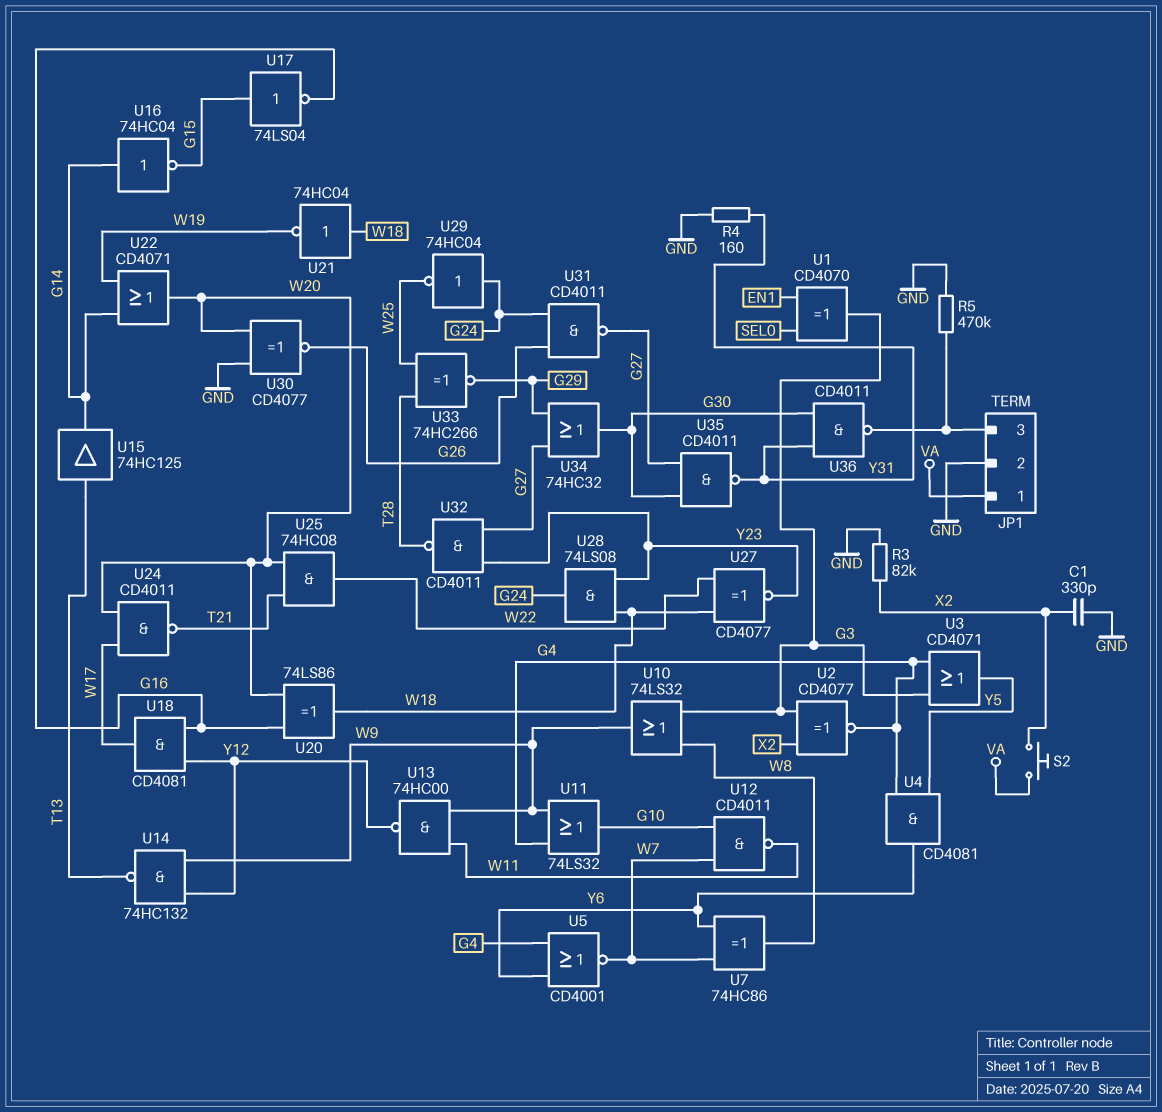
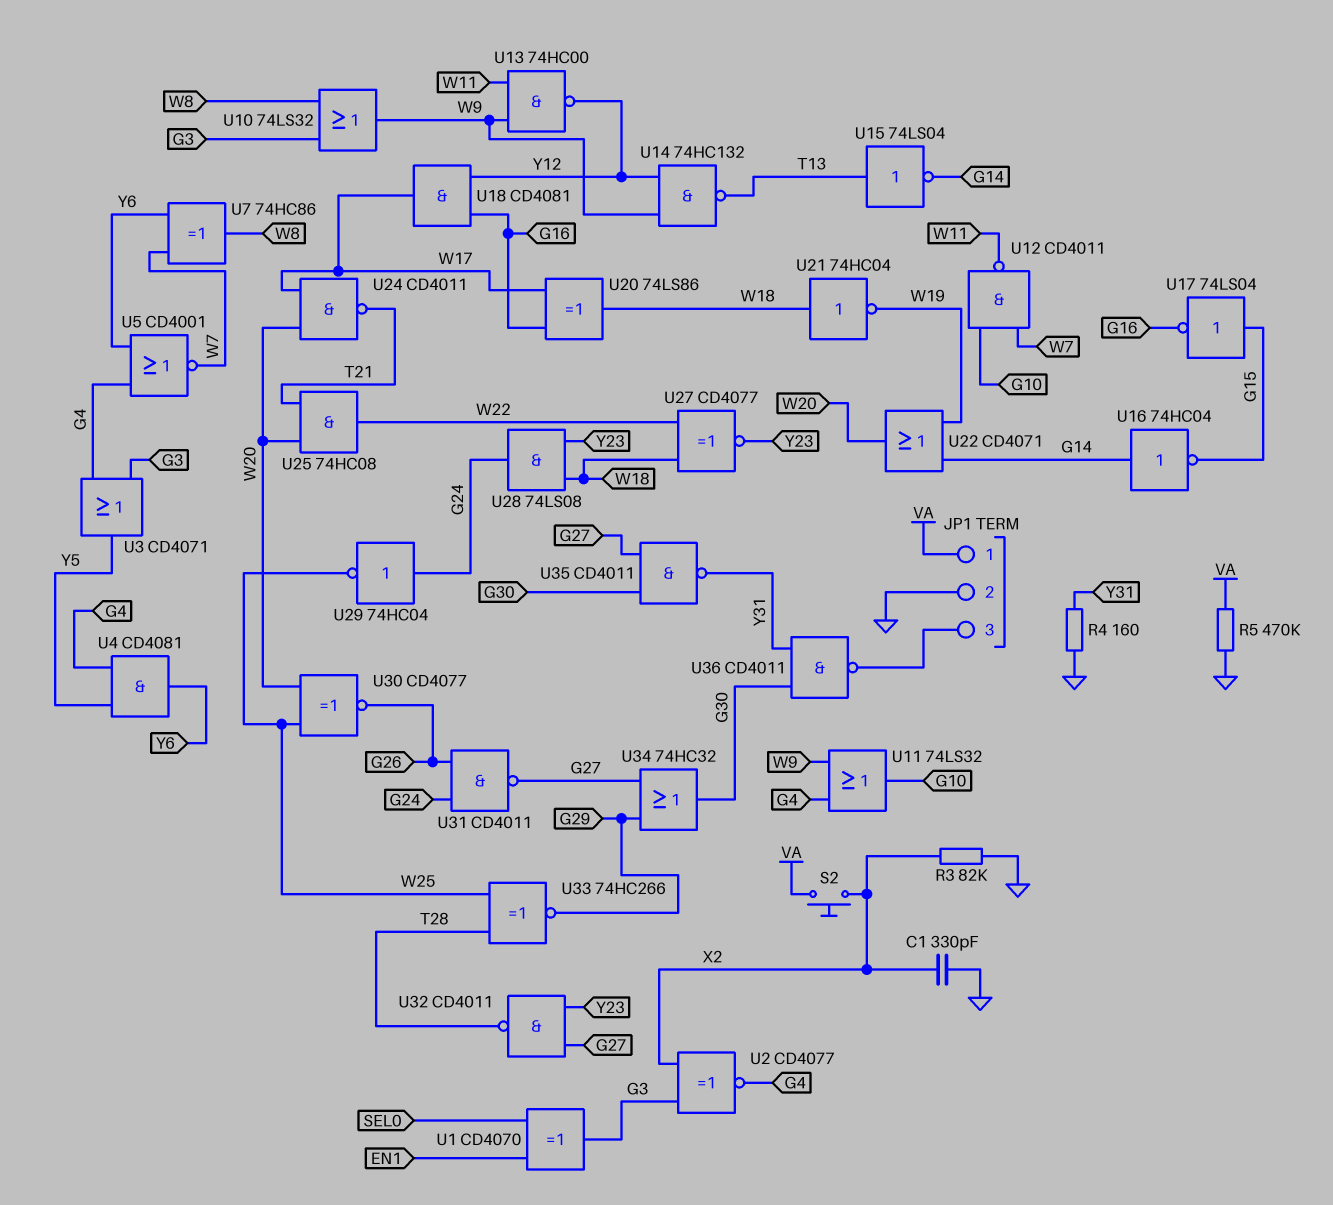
R5: 470k (GND, JP1/3) -> 470k (GND, VA)
U15: buffer 74HC125 (in T13, out G14) -> NOT 74LS04 (in T13, out G14)
U20: XOR 74LS86 (in G16, in W20, out W18) -> XOR 74LS86 (in G16, in W17, out W18)
U30: XNOR CD4077 (in GND, in W20, out G26) -> XNOR CD4077 (in W20, in W25, out G26)

